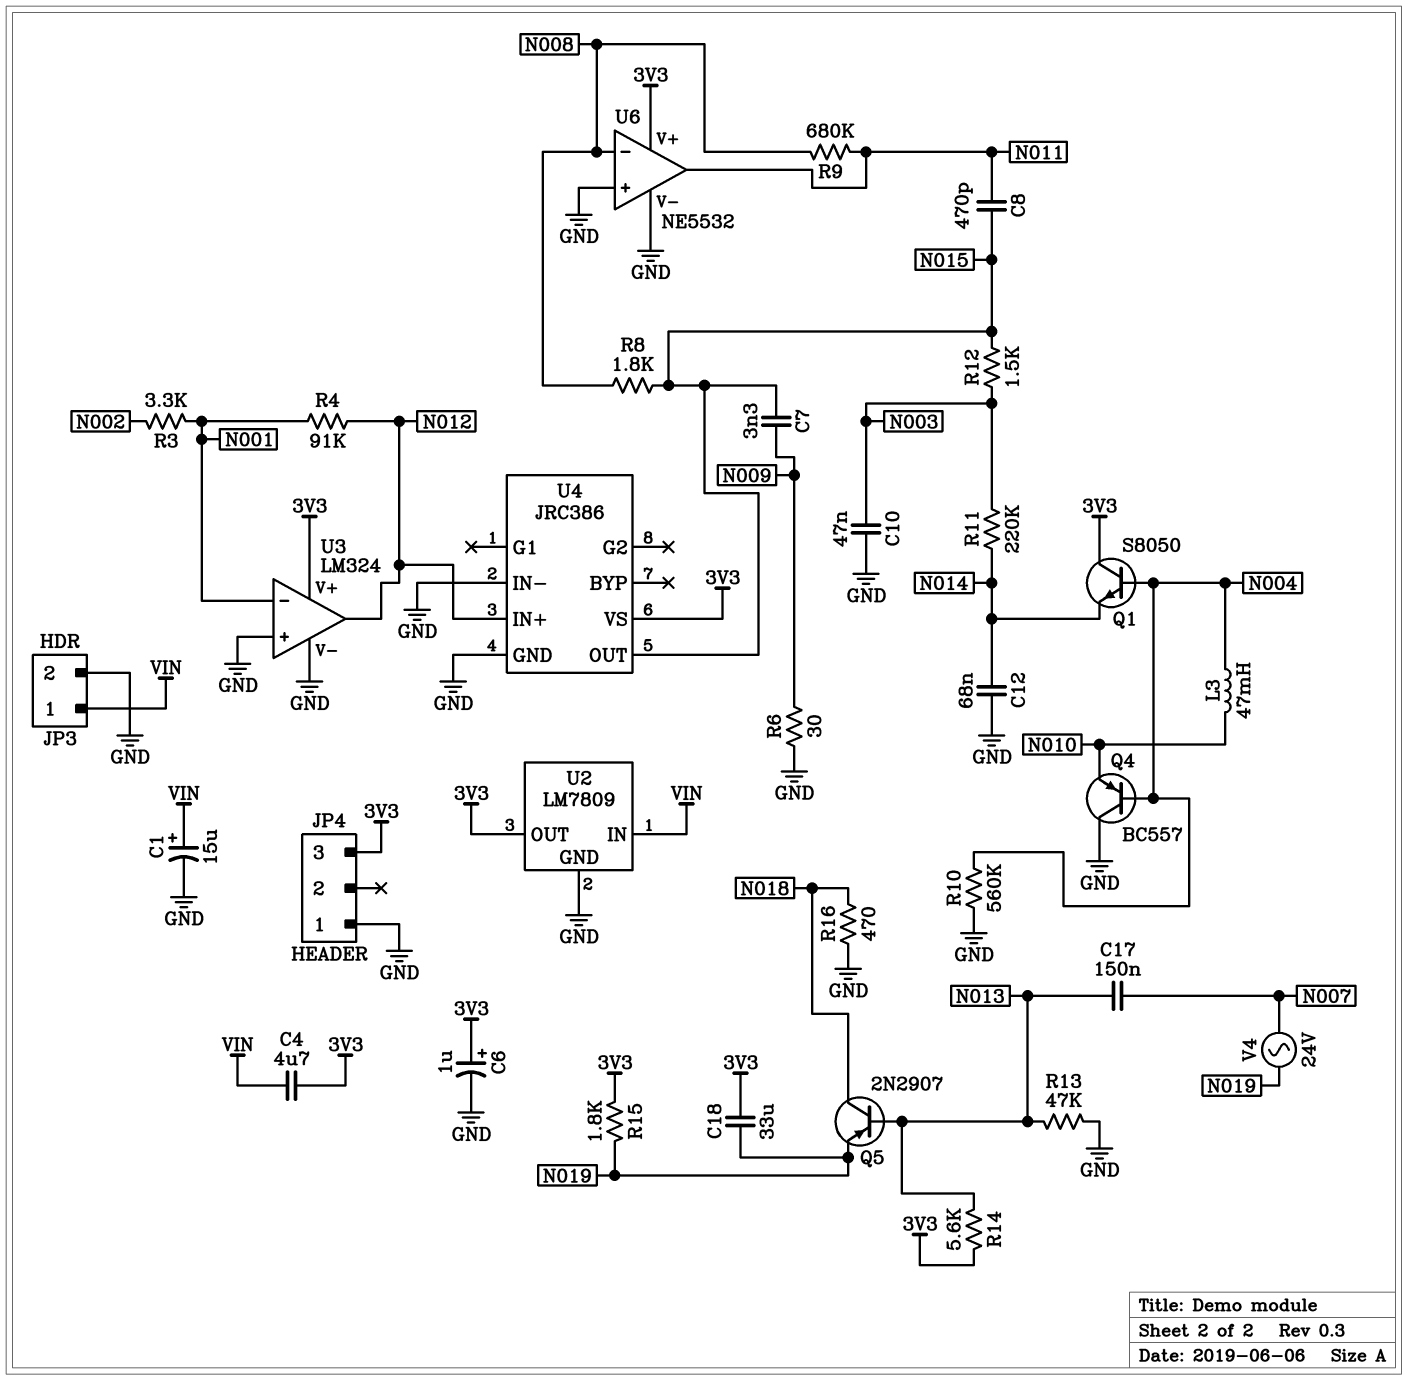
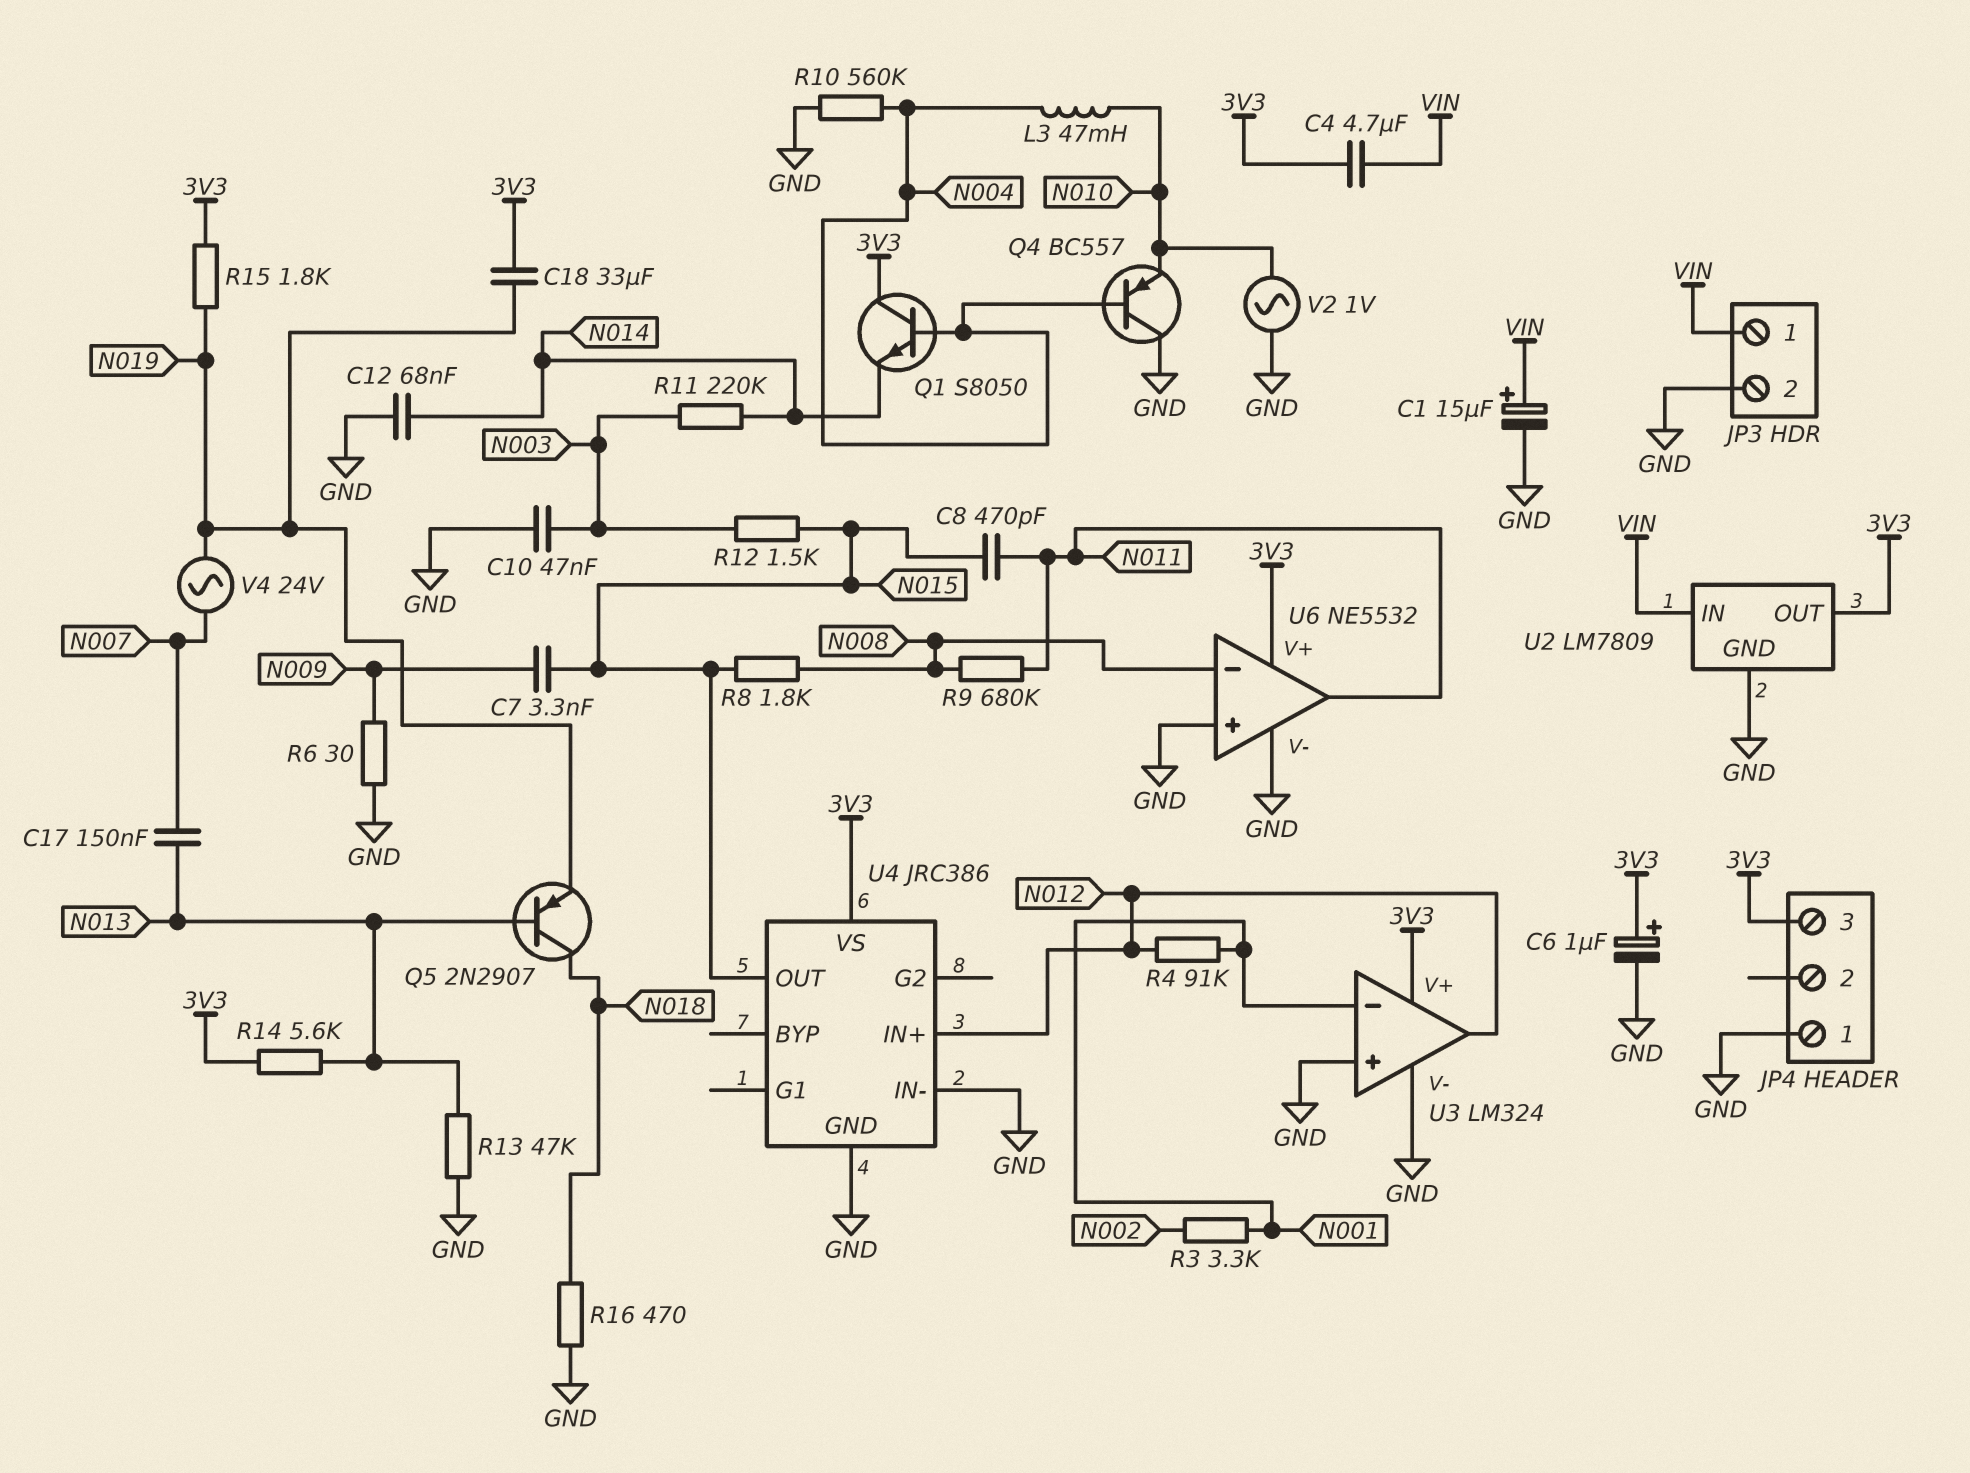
V2: none -> AC 1V (GND, N010)

